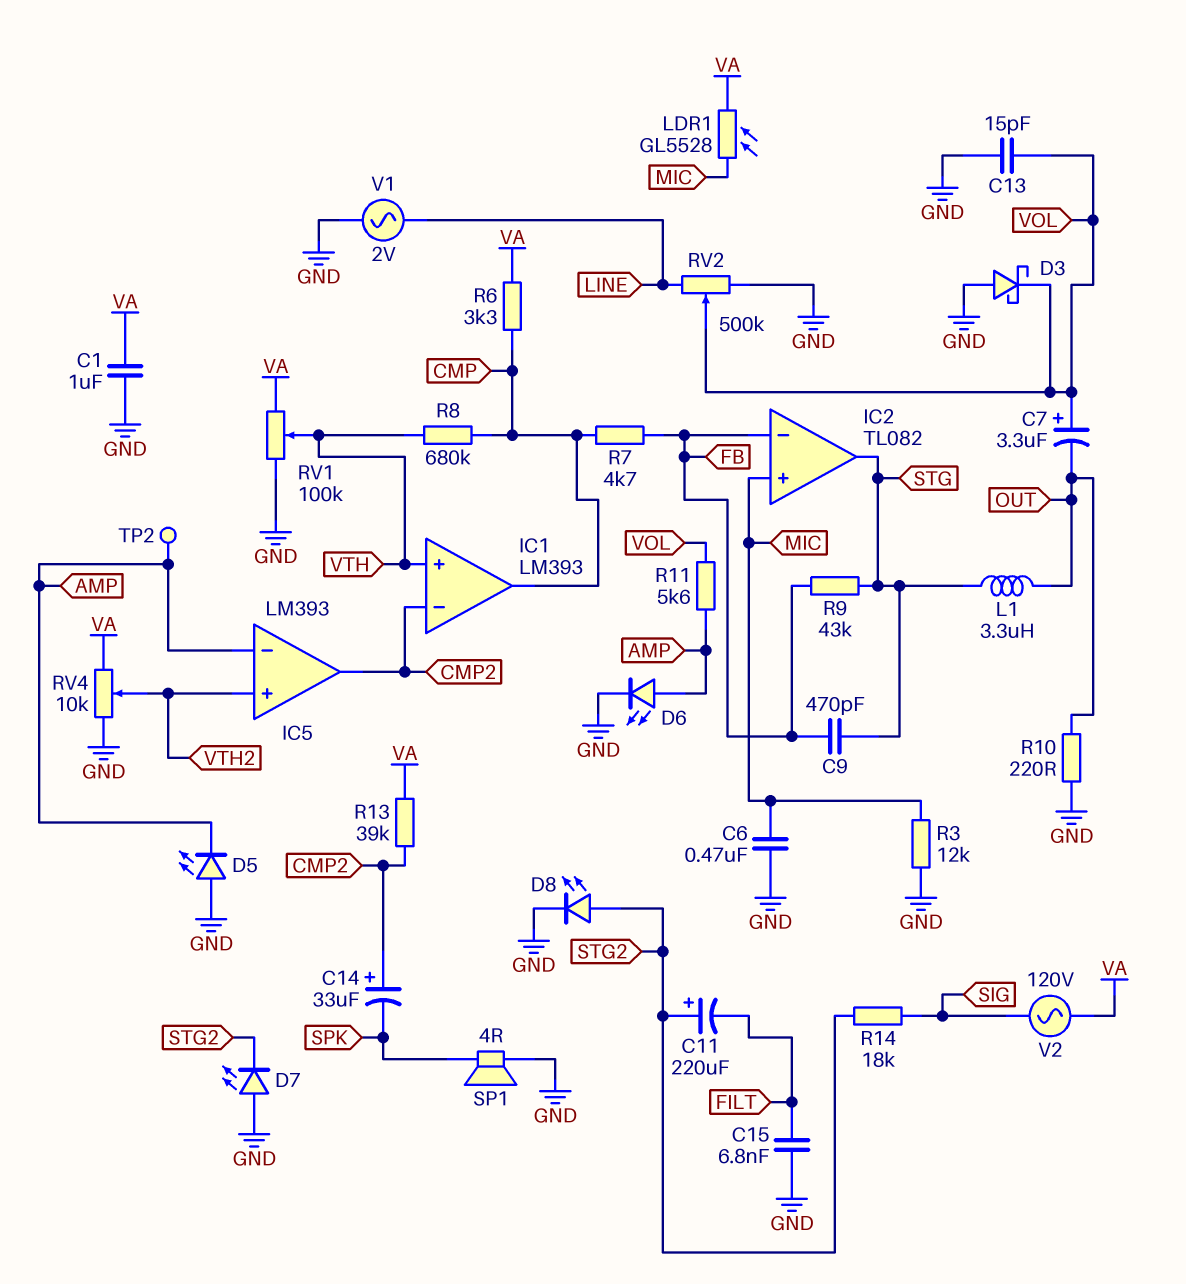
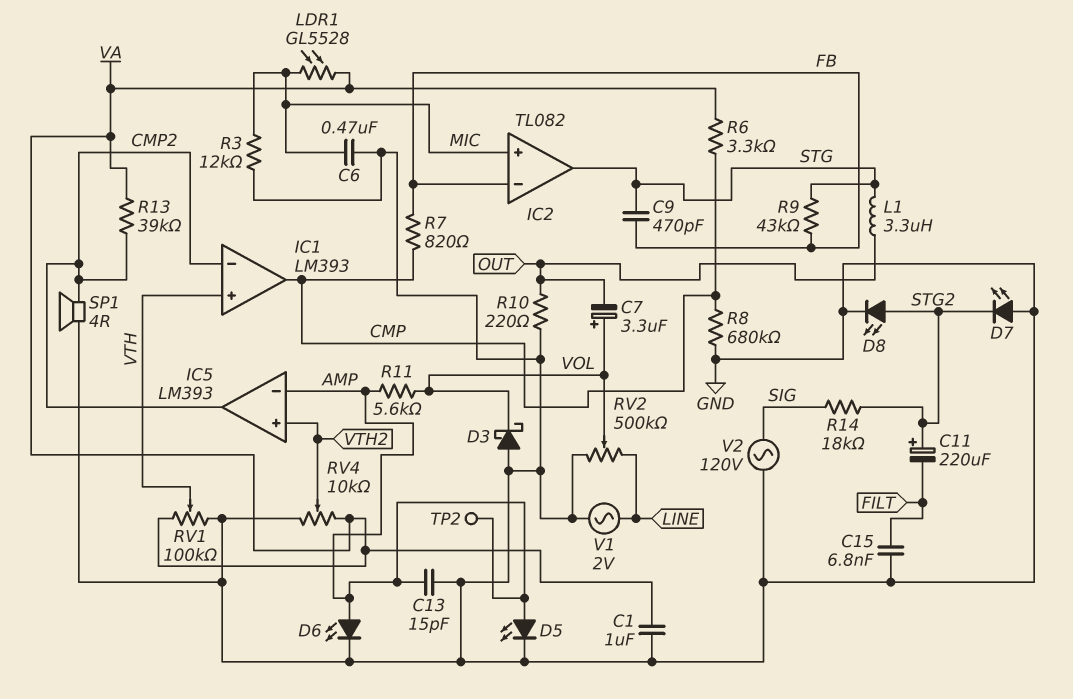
C13: 15pF (GND, VOL) -> 15pF (AMP, GND)
C14: 33uF (plus CMP2, minus SPK) -> none
D5: LED (A GND, K AMP) -> LED (A AMP, K GND)
R7: 4.7k (CMP, FB) -> 820 (CMP, FB)
R8: 680k (CMP, VTH) -> 680k (CMP, GND)
SP1: speaker 4R (GND, SPK) -> speaker 4R (CMP2, GND)
V2: AC 120V (SIG, VA) -> AC 120V (GND, SIG)

